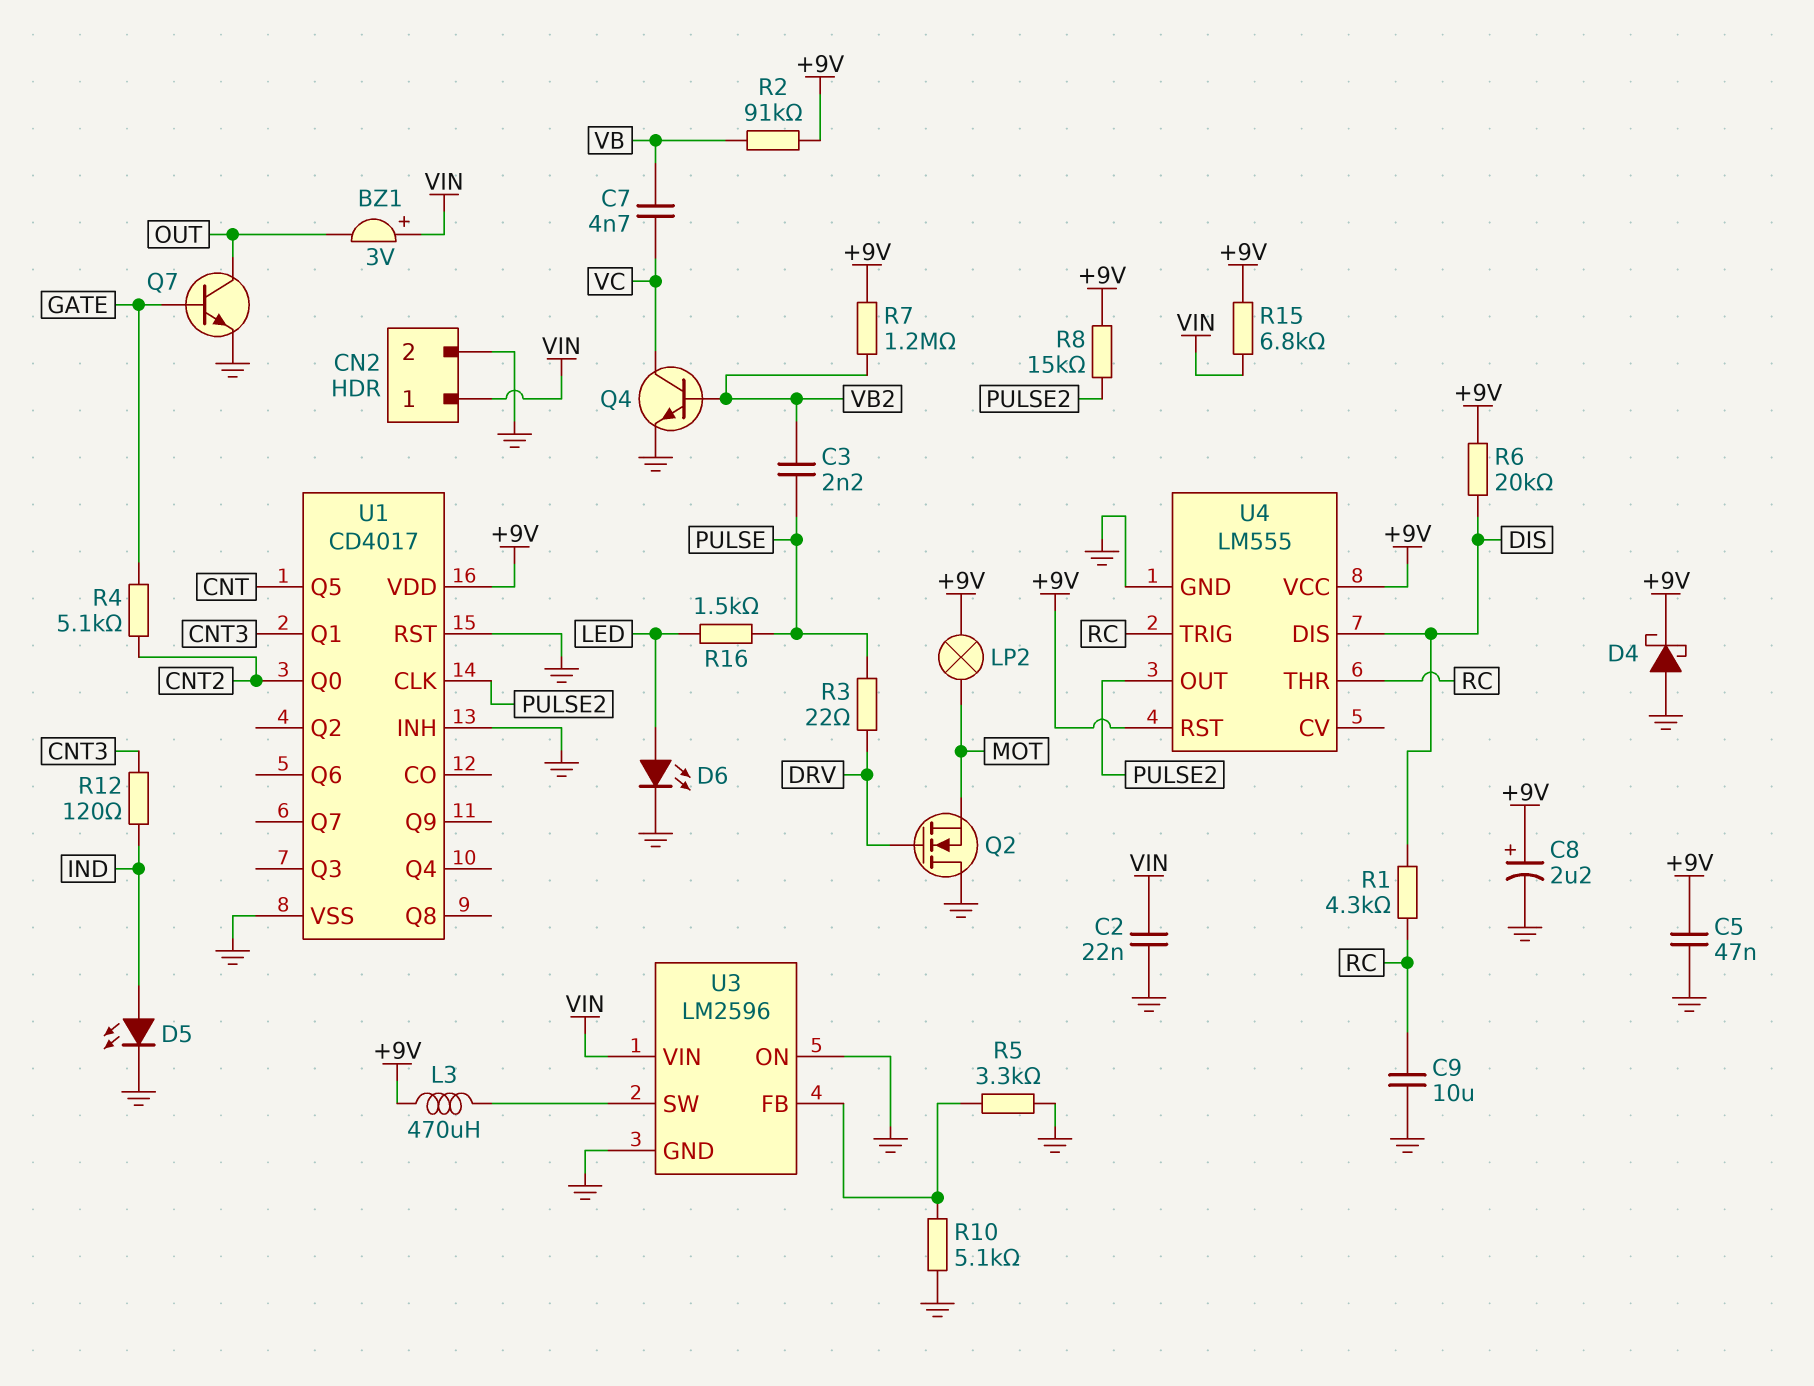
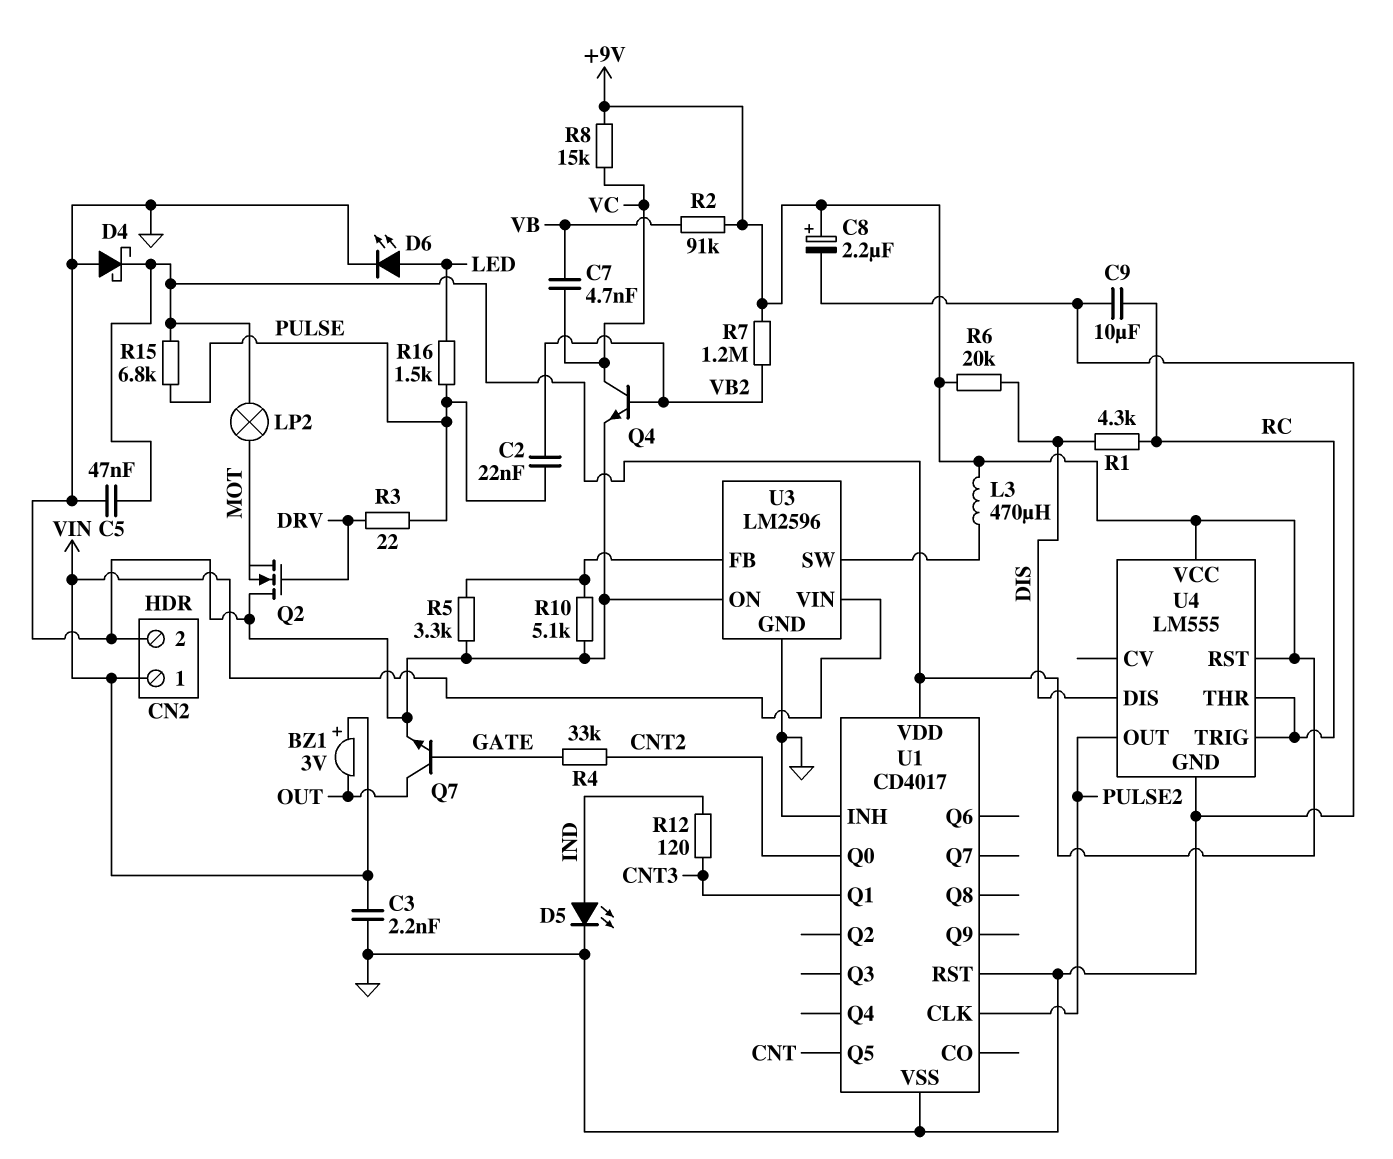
C2: 22nF (GND, VIN) -> 22nF (PULSE, VB2)
C3: 2.2nF (PULSE, VB2) -> 2.2nF (GND, VIN)
R4: 5.1k (CNT2, GATE) -> 33k (CNT2, GATE)
R8: 15k (+9V, PULSE2) -> 15k (+9V, VC)
R15: 6.8k (+9V, VIN) -> 6.8k (+9V, PULSE)

